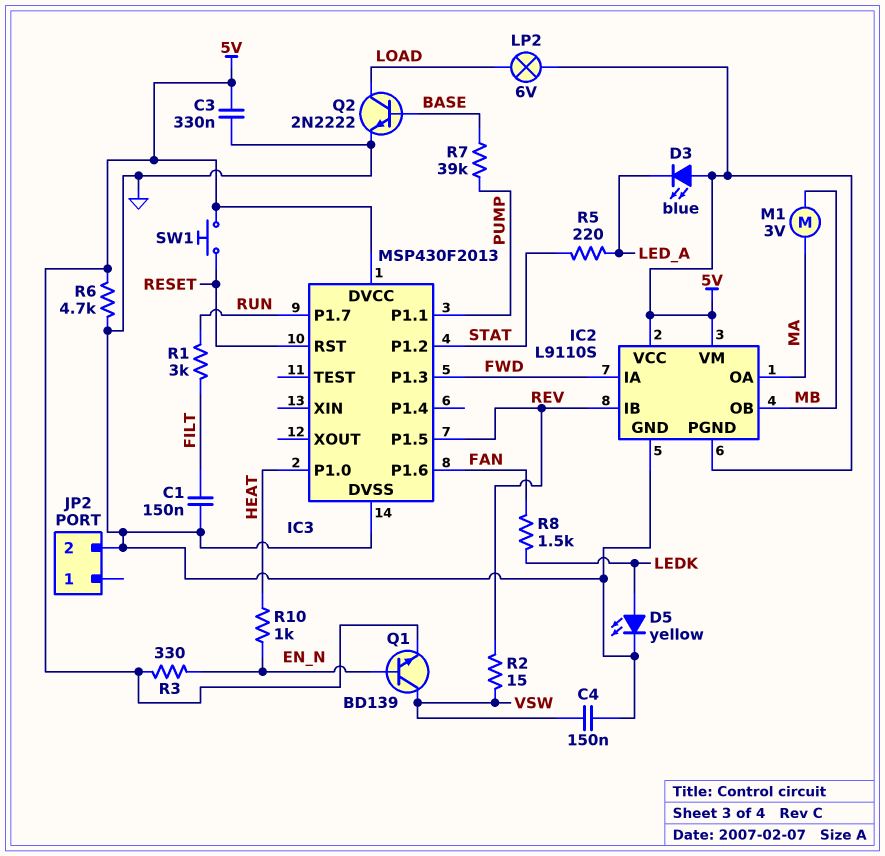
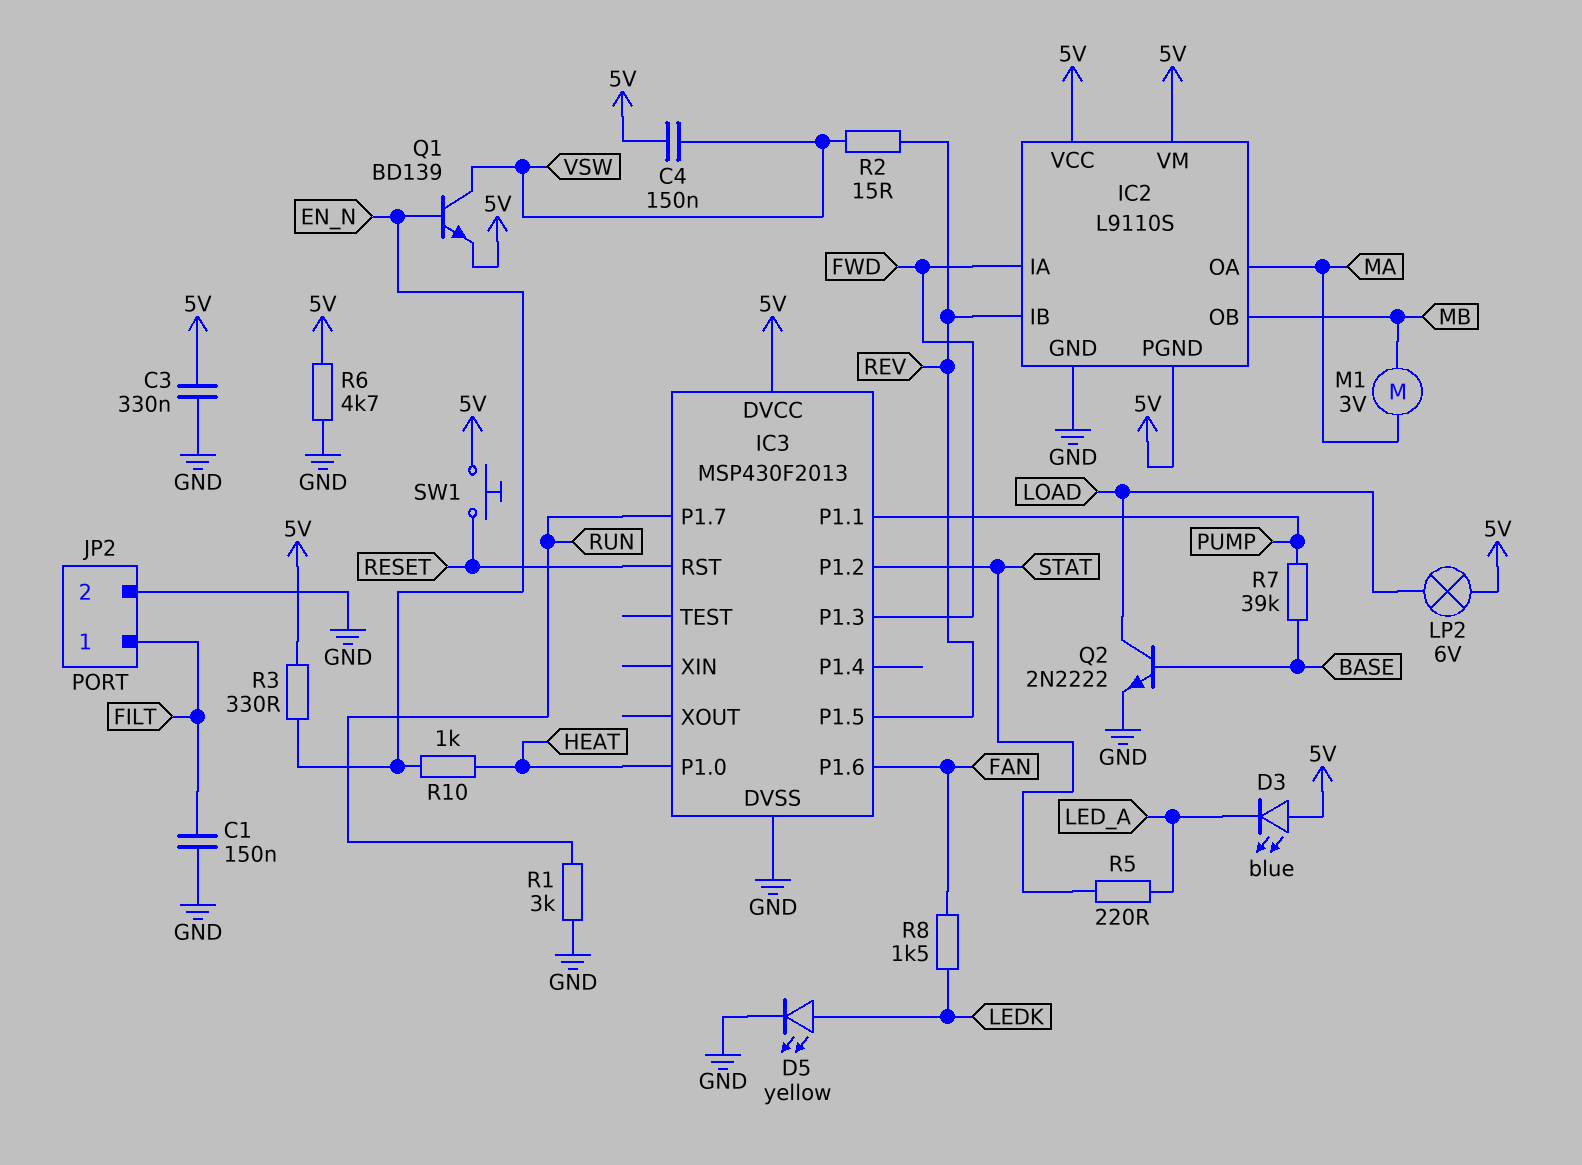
C4: 150nF (GND, VSW) -> 150nF (5V, VSW)
JP2 pin 1: none -> FILT
R1: 3k (FILT, RUN) -> 3k (GND, RUN)

